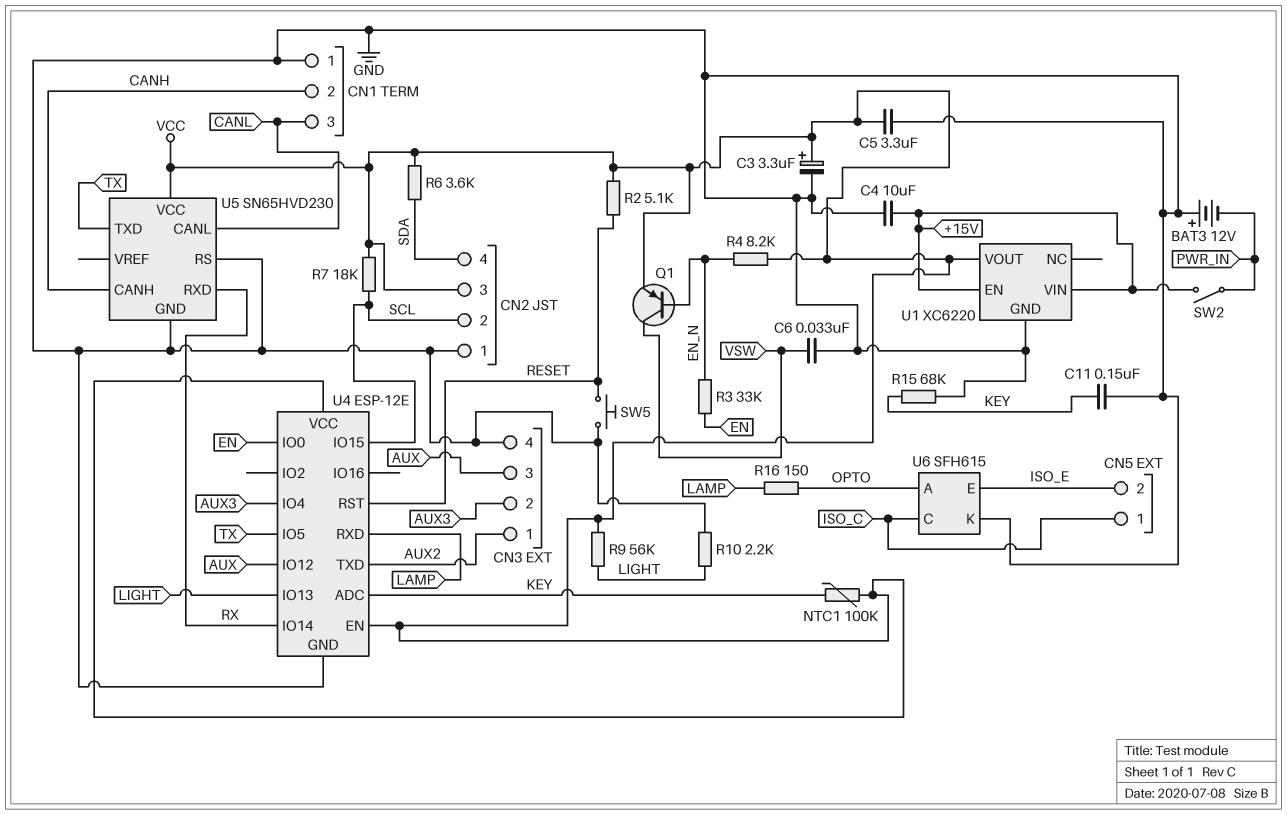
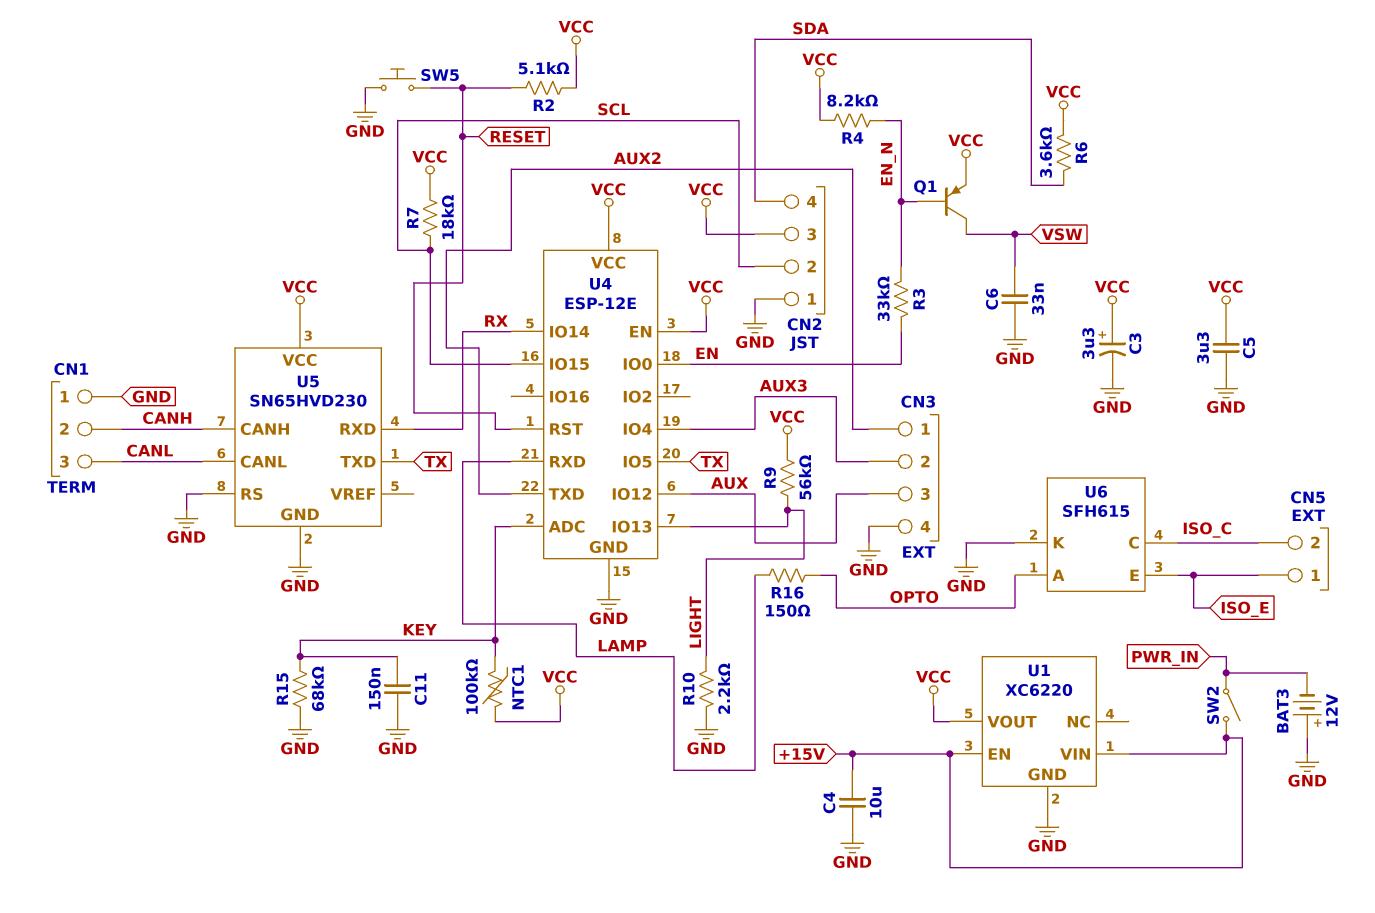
CN5 pin 1: ISO_C -> ISO_E
CN5 pin 2: ISO_E -> ISO_C

